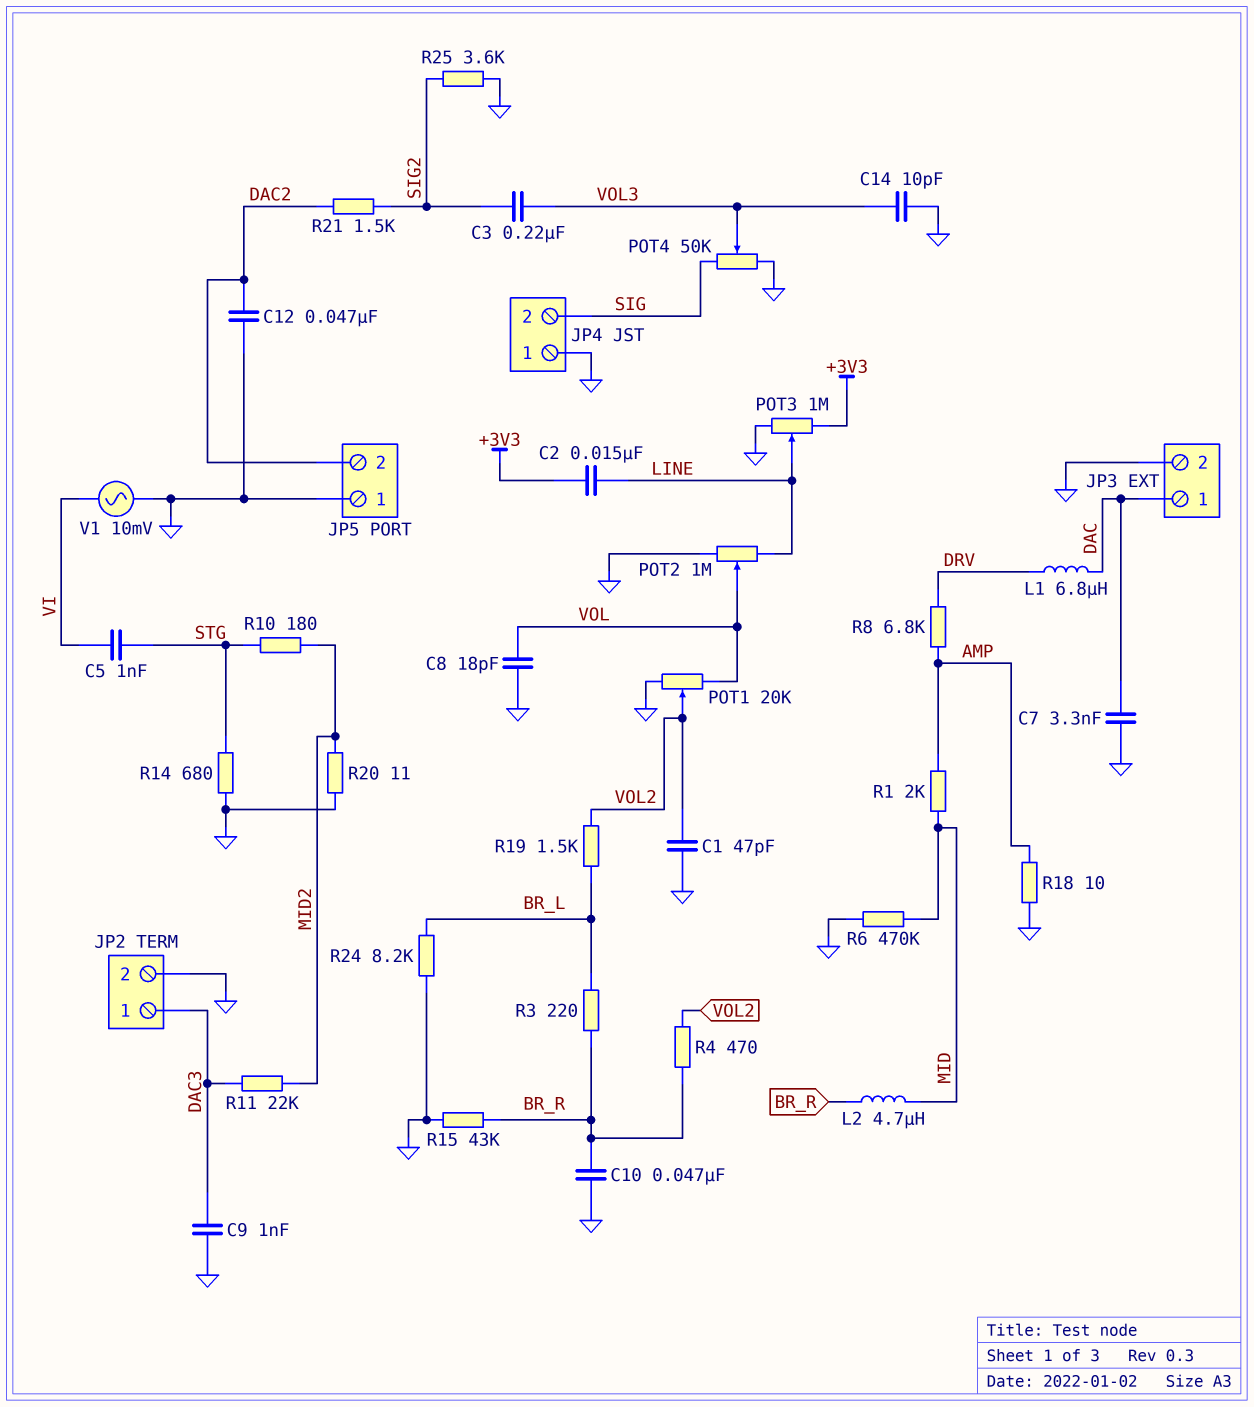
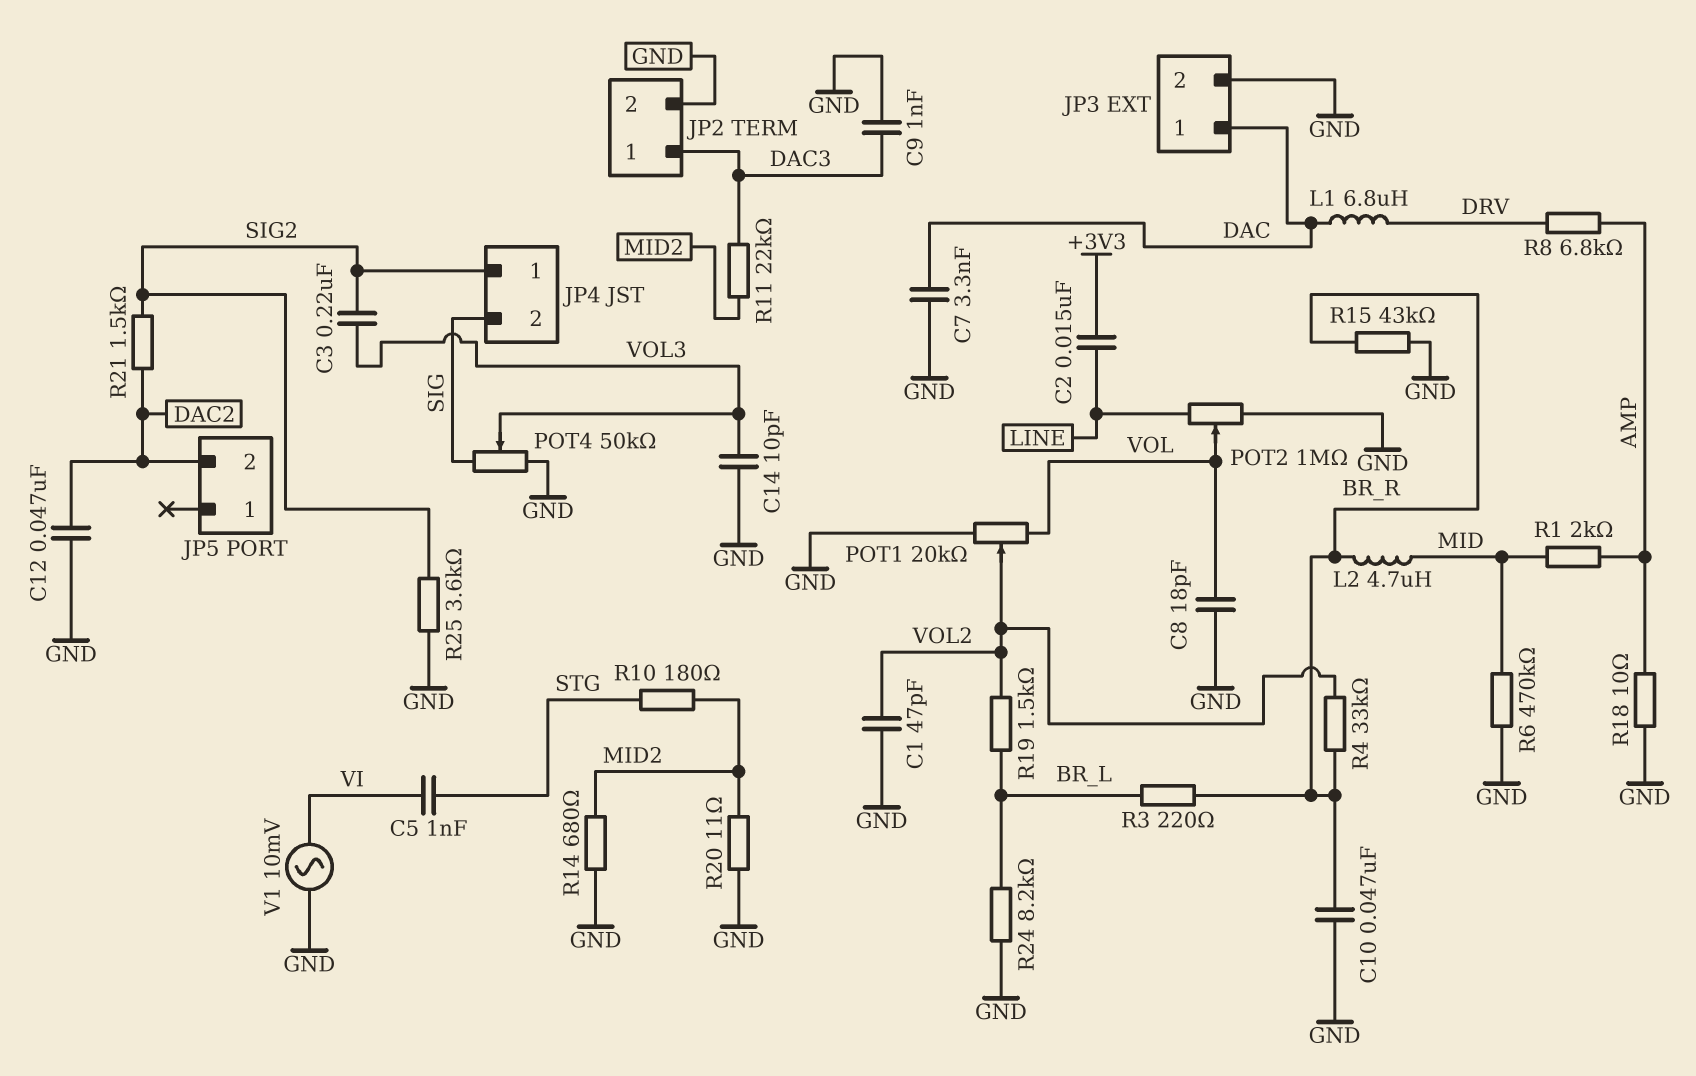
JP4 pin 1: GND -> SIG2
JP5 pin 1: GND -> none
POT3: 1M (+3V3, GND, wiper LINE) -> none
R4: 470 (BR_R, VOL2) -> 33k (BR_R, VOL2)
R14: 680 (GND, STG) -> 680 (GND, MID2)

